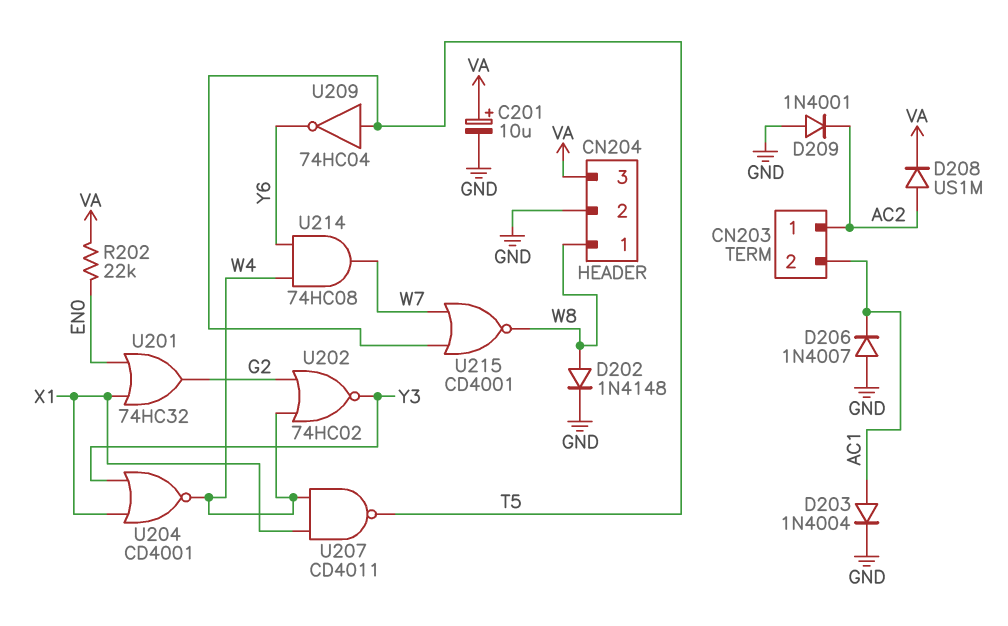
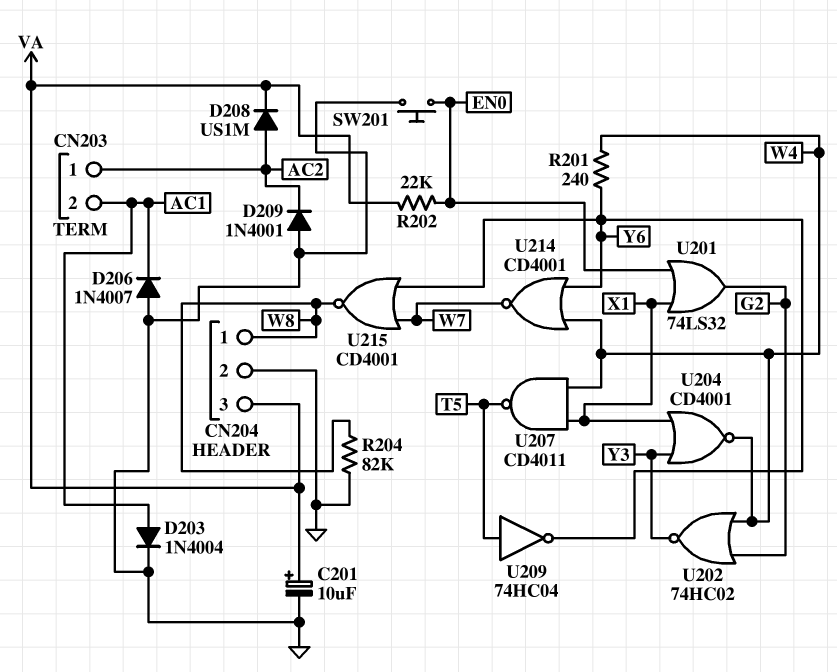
D202: diode 1N4148 (A W8, K GND) -> none
R201: none -> 240 (W4, Y6)
R204: none -> 82k (GND, W8)
SW201: none -> button (EN0, GND)
U201: OR 74HC32 (in EN0, in X1, out G2) -> OR 74LS32 (in EN0, in X1, out G2)
U214: AND 74HC08 (in W4, in Y6, out W7) -> NOR CD4001 (in W4, in Y6, out W7)
U215: NOR CD4001 (in T5, in W7, out W8) -> NOR CD4001 (in W7, in Y6, out W8)

